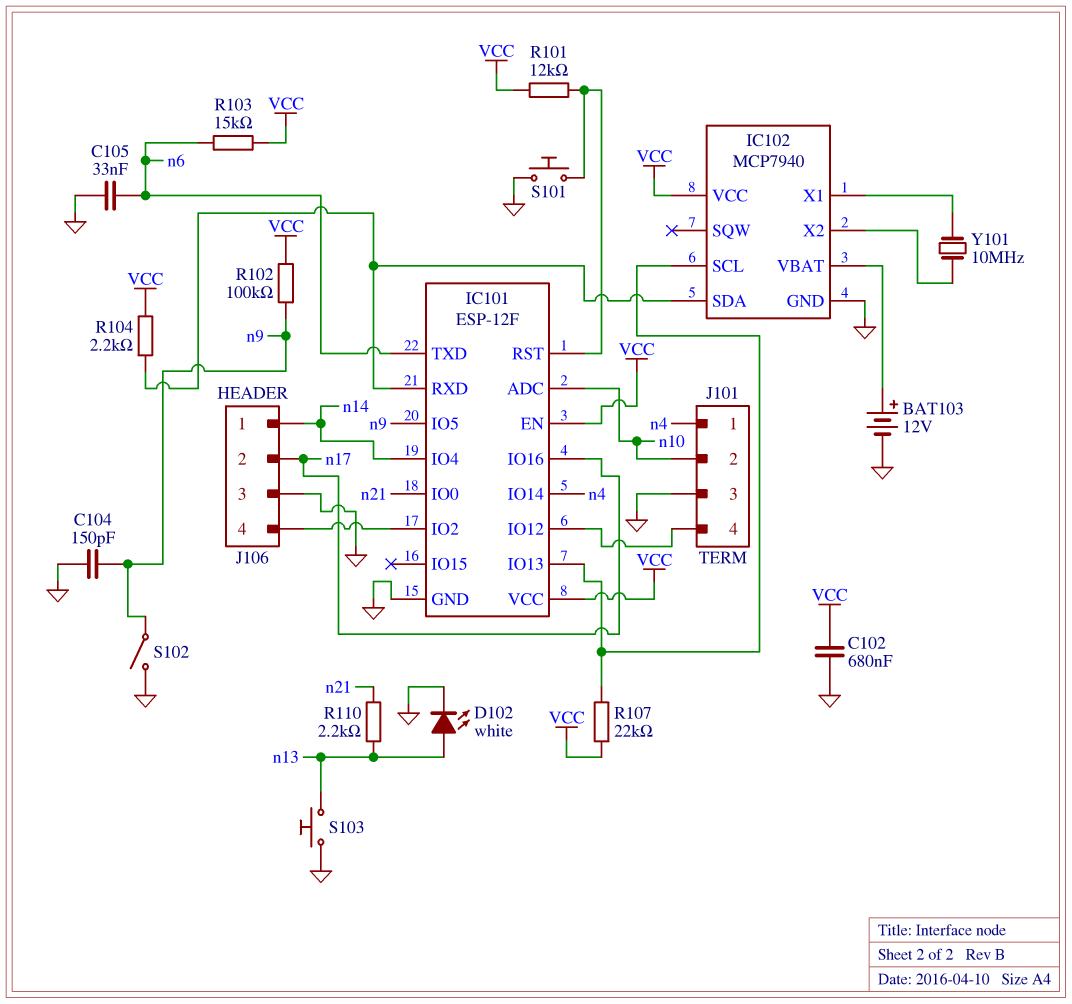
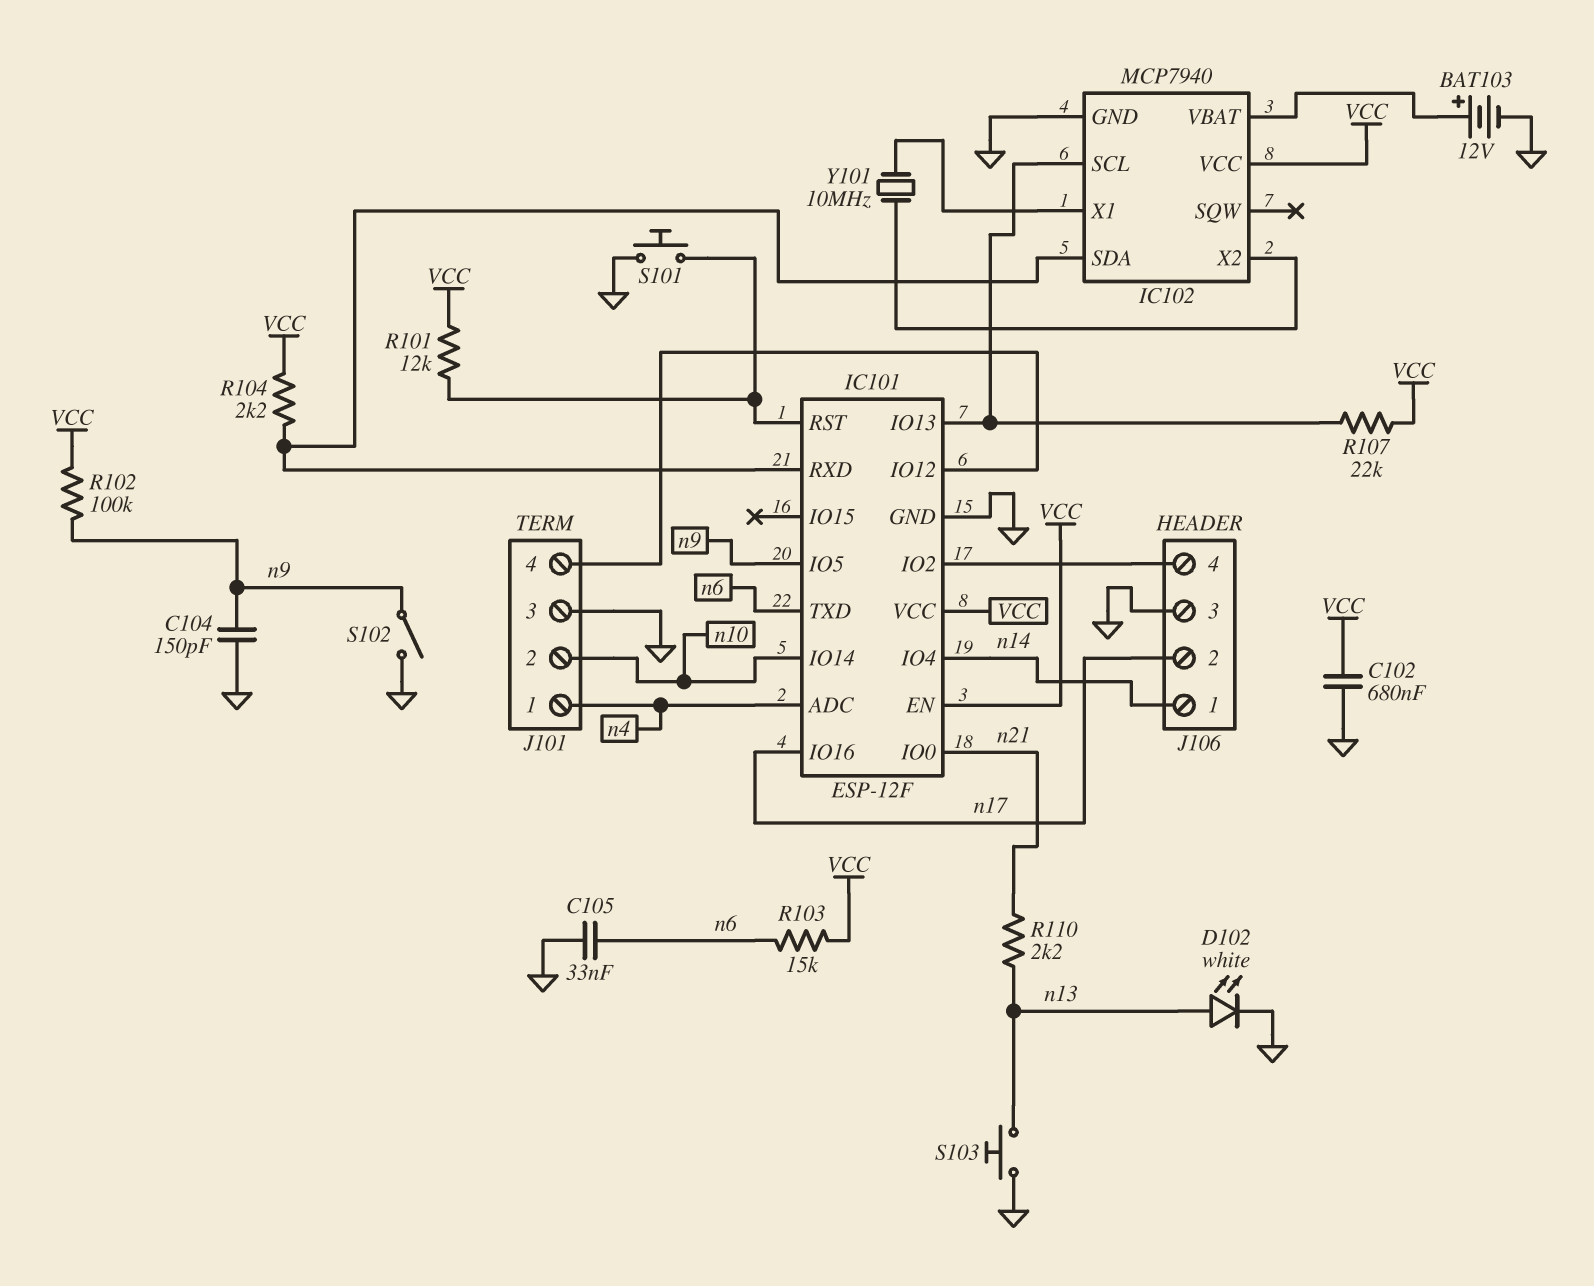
IC101 pin ADC: n10 -> n4
IC101 pin IO14: n4 -> n10

